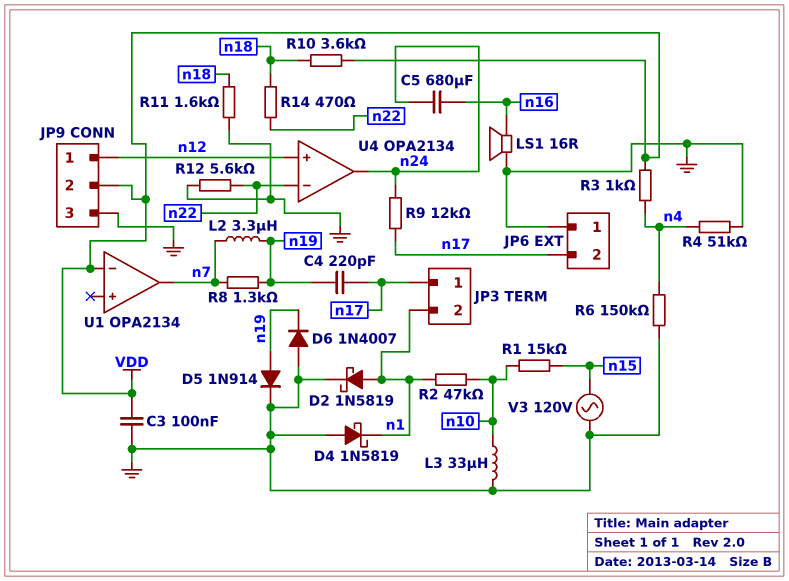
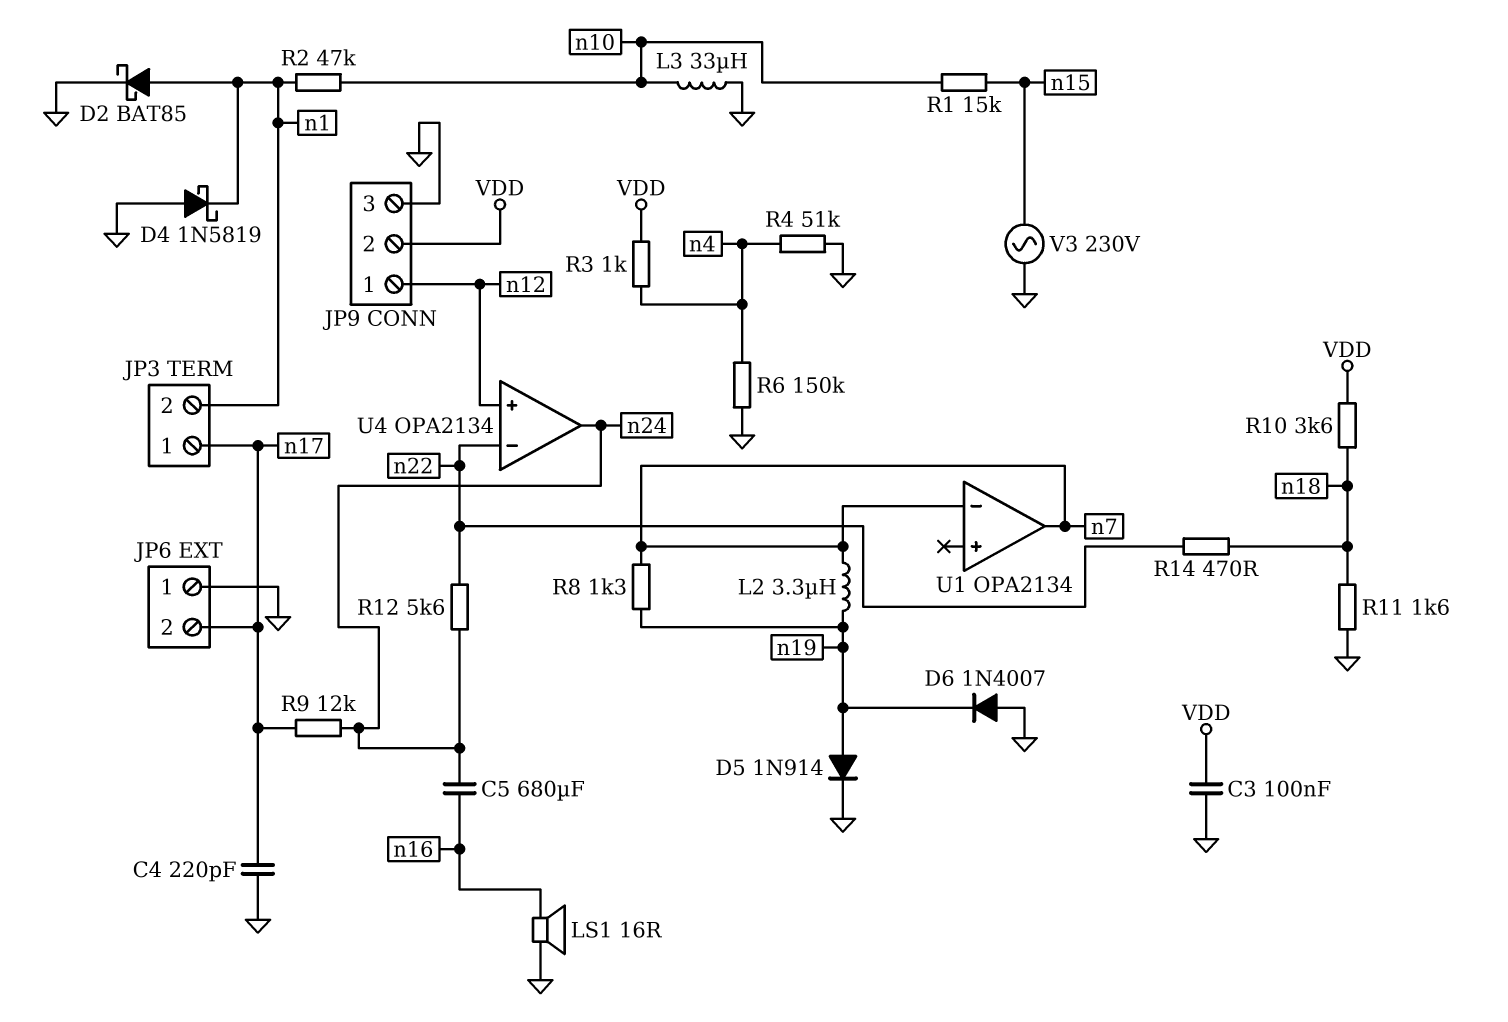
C4: 220pF (n17, n19) -> 220pF (GND, n17)
D2: schottky 1N5819 (A n1, K GND) -> schottky BAT85 (A n1, K GND)
R12: 5.6k (GND, n22) -> 5.6k (n22, n24)
U1 pin in-: VDD -> n7
V3: AC 120V (GND, n15) -> AC 230V (GND, n15)

